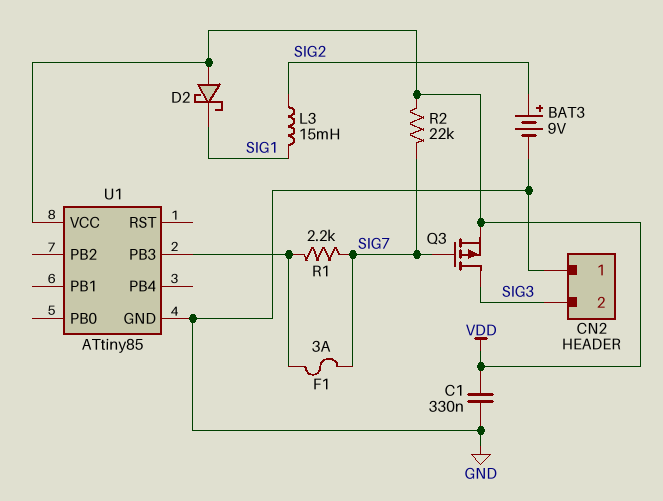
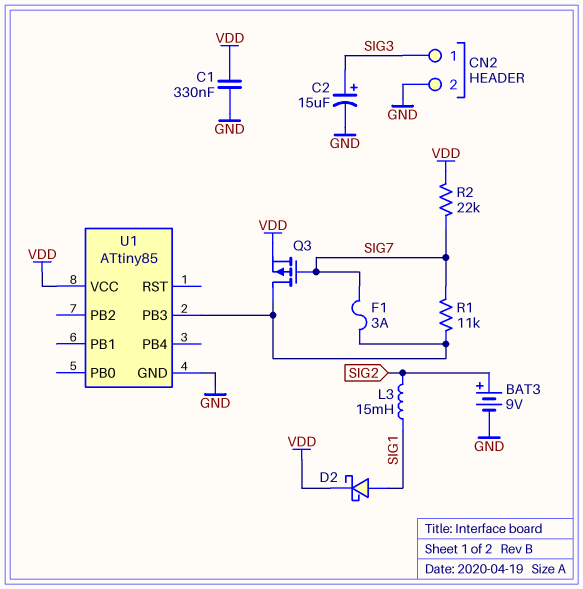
C2: none -> 15uF (plus SIG3, minus GND)
CN2 pin 1: GND -> SIG3
CN2 pin 2: SIG3 -> GND
D2: schottky (A VDD, K SIG1) -> schottky (A SIG1, K VDD)
Q3: PMOS (G SIG7, D SIG3, S VDD) -> PMOS (G SIG7, D U1/PB3, S VDD)
R1: 2.2k (SIG7, U1/PB3) -> 11k (SIG7, U1/PB3)

